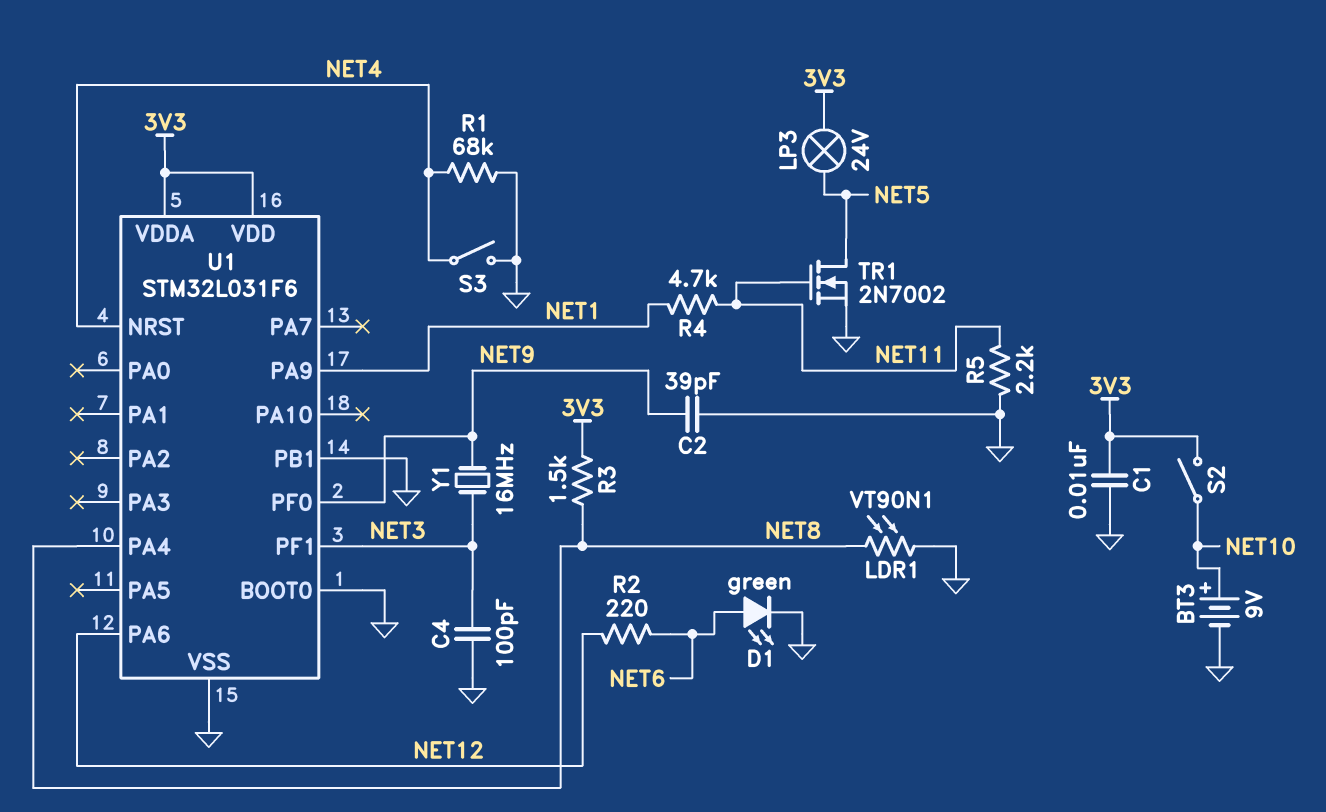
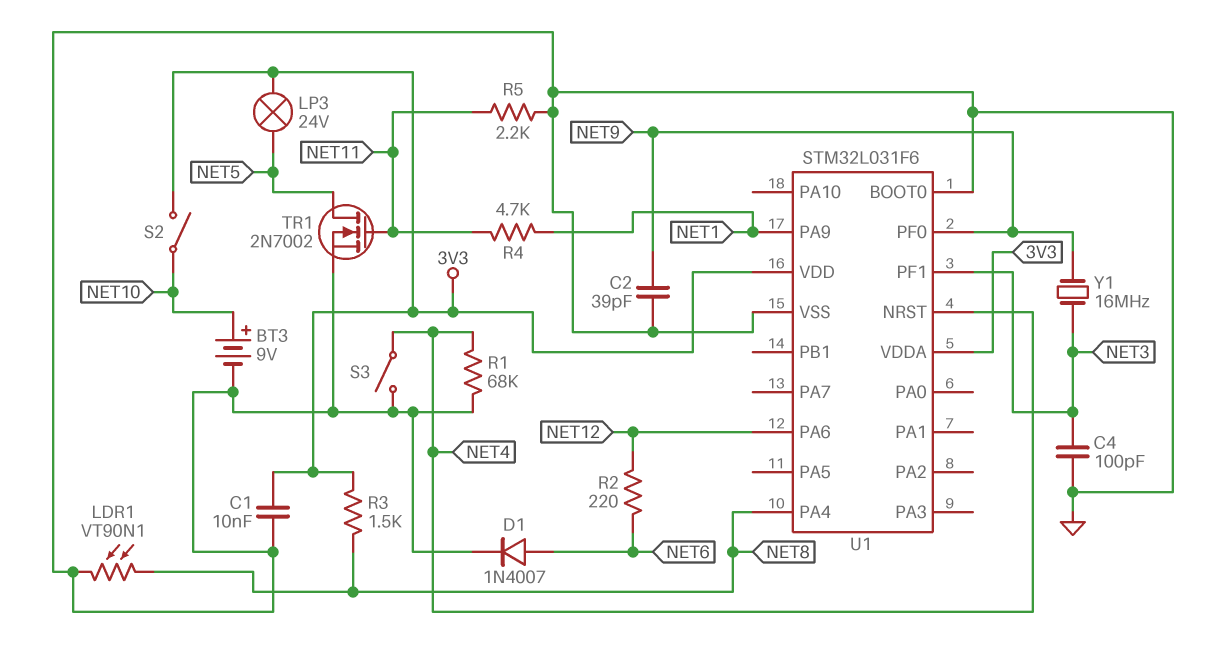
D1: LED green (A NET6, K GND) -> diode 1N4007 (A NET6, K GND)
U1 pin PB1: GND -> none

